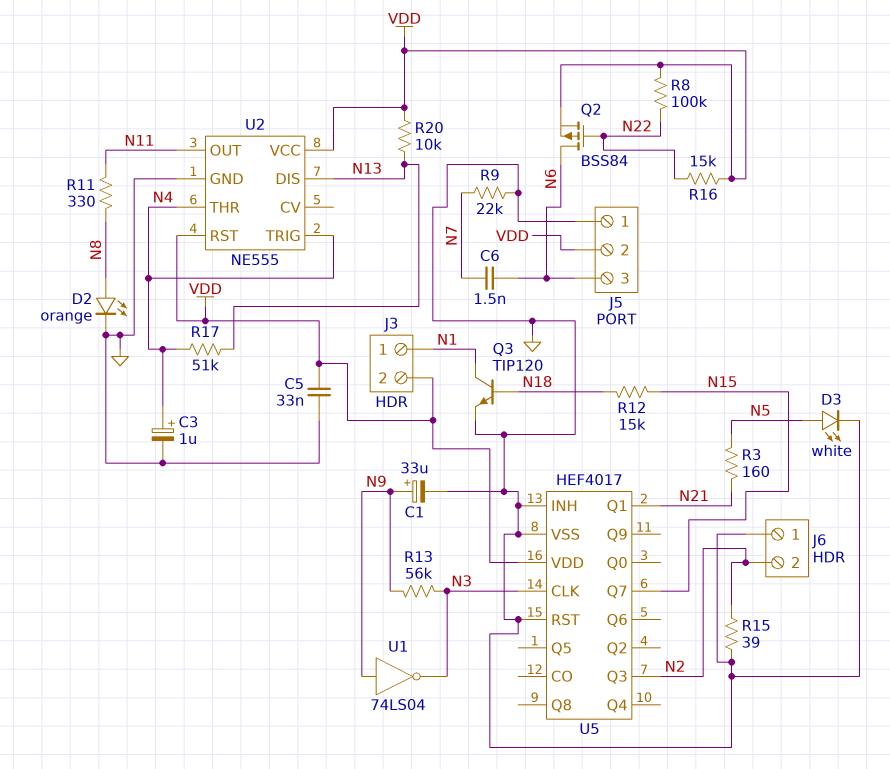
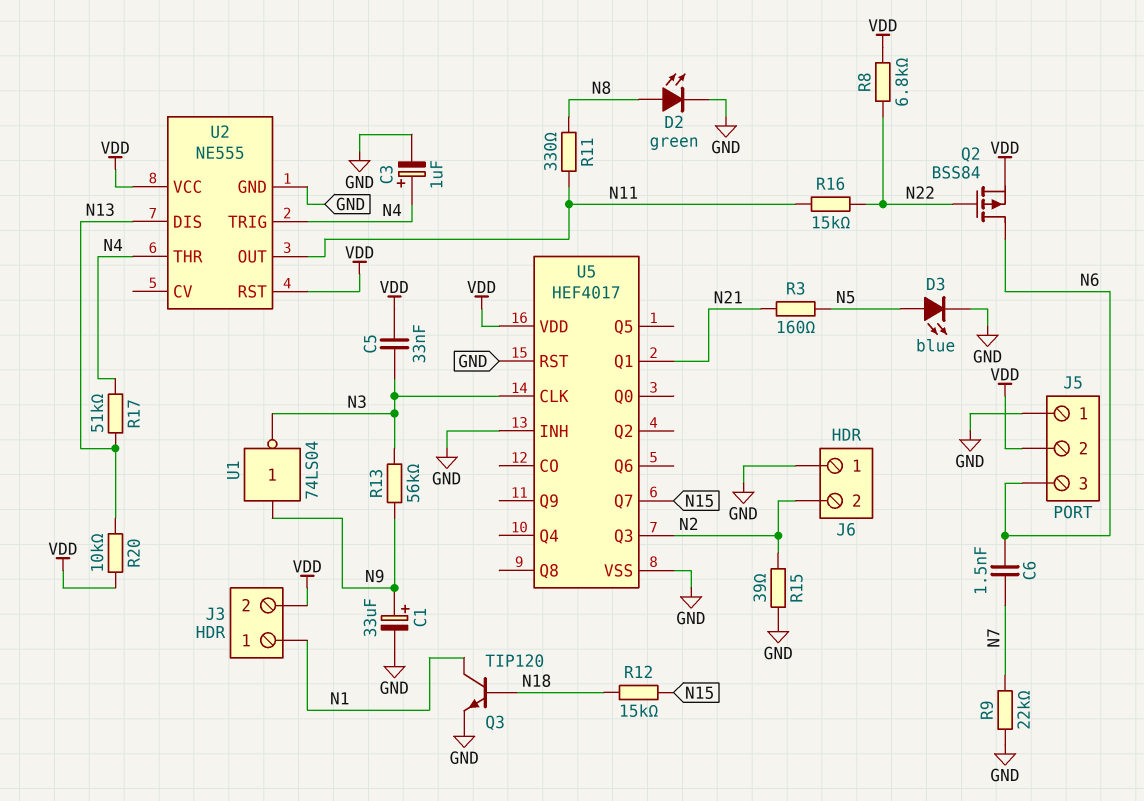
C5: 33nF (GND, VDD) -> 33nF (N3, VDD)
D2: LED orange (A N8, K GND) -> LED green (A N8, K GND)
D3: LED white (A N5, K GND) -> LED blue (A N5, K GND)
R8: 100k (N22, VDD) -> 6.8k (N22, VDD)
R16: 15k (N22, VDD) -> 15k (N11, N22)

